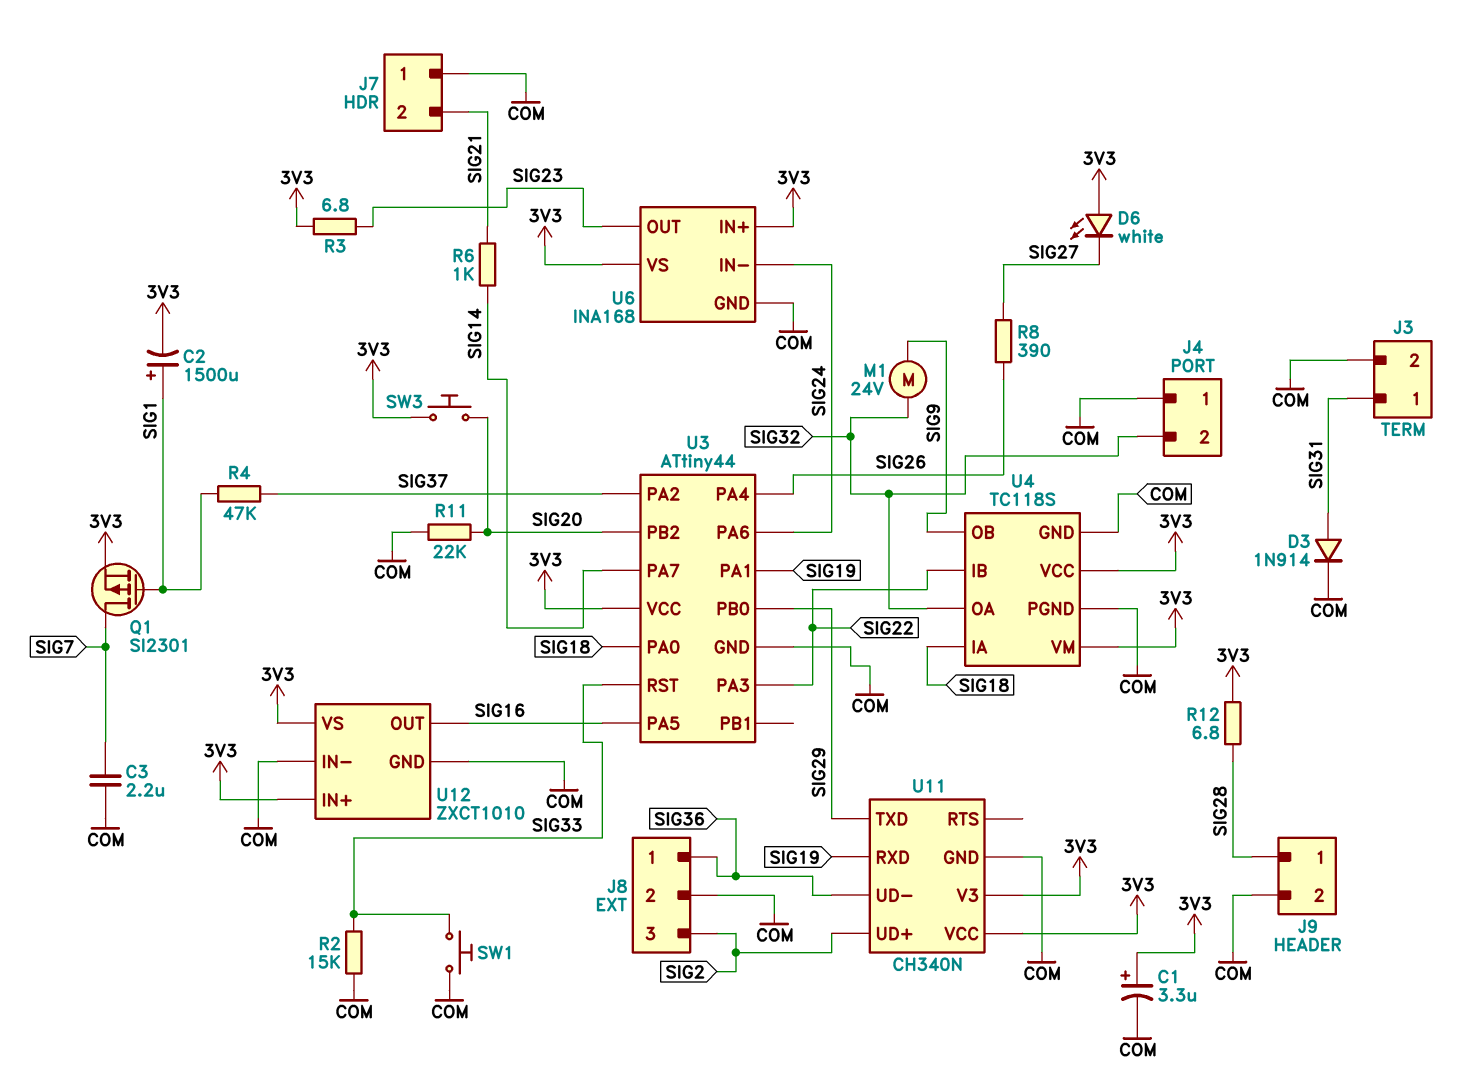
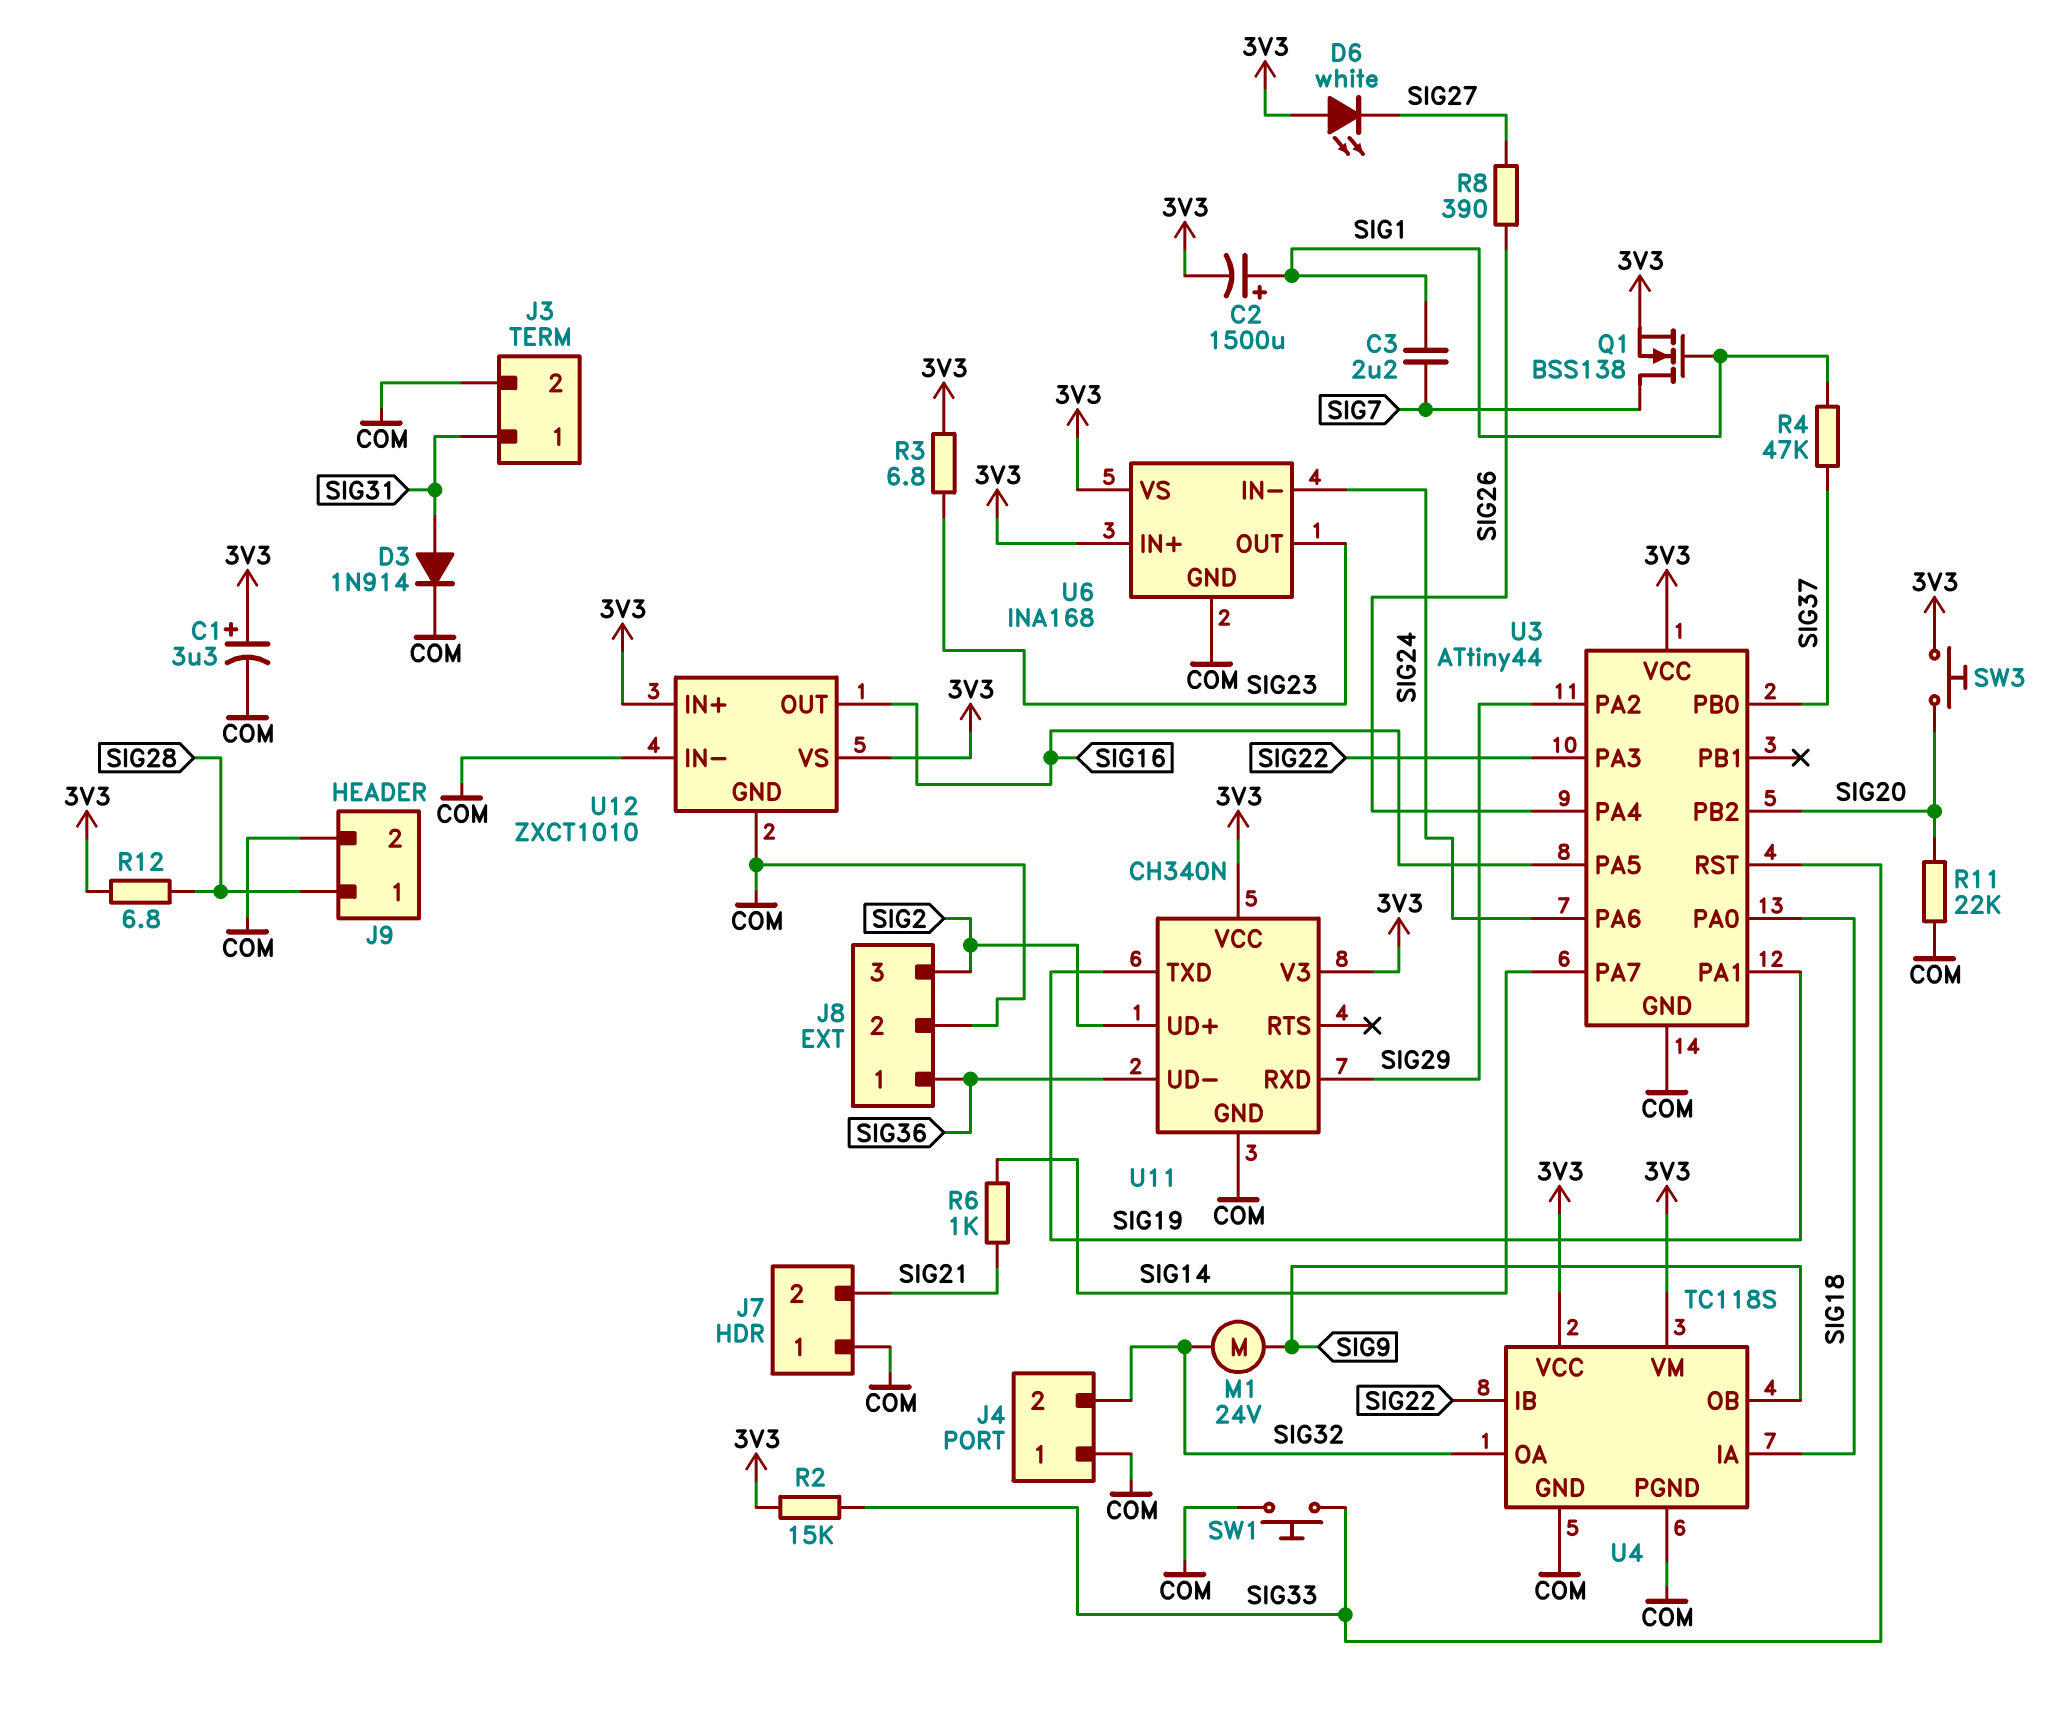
C3: 2.2uF (COM, SIG7) -> 2.2uF (SIG1, SIG7)
Q1: PMOS SI2301 (G SIG1, D SIG7, S 3V3) -> NMOS BSS138 (G SIG1, D SIG7, S 3V3)
R2: 15k (COM, SIG33) -> 15k (3V3, SIG33)
U3 pin PA2: SIG37 -> SIG29
U3 pin PB0: SIG29 -> SIG37
U11 pin RXD: SIG19 -> SIG29
U11 pin TXD: SIG29 -> SIG19

